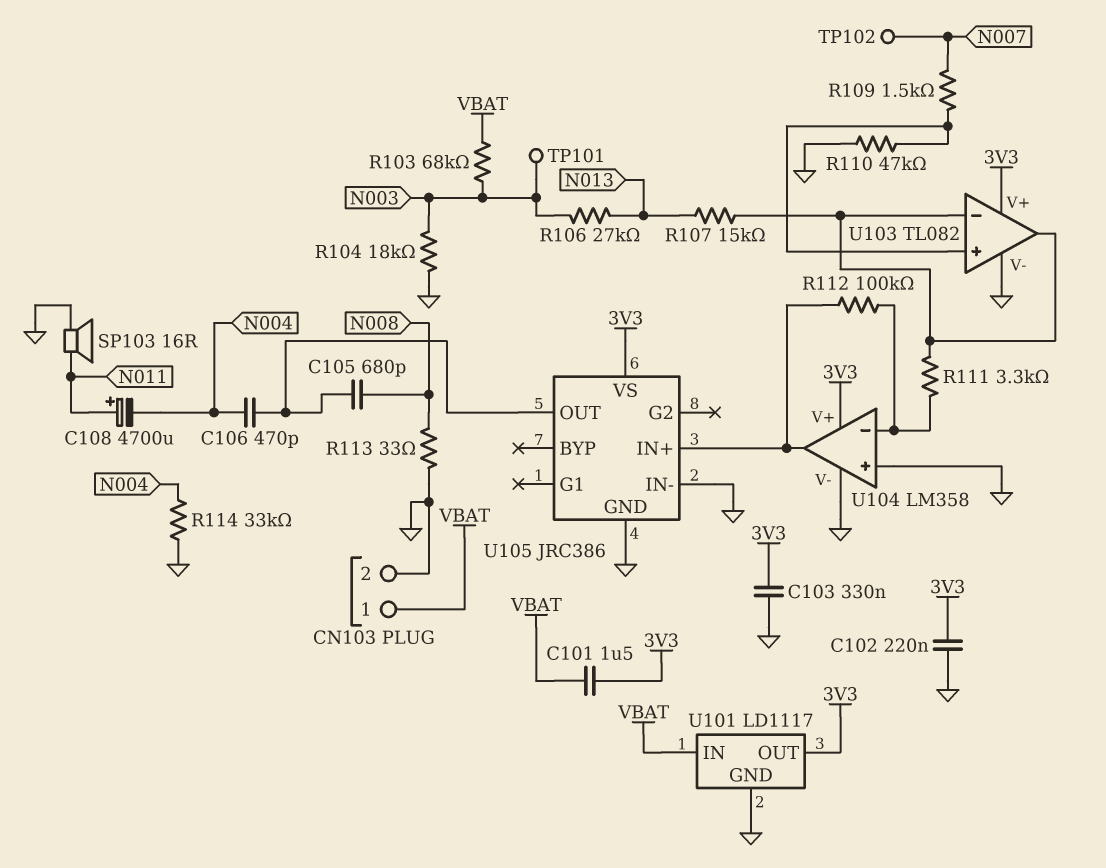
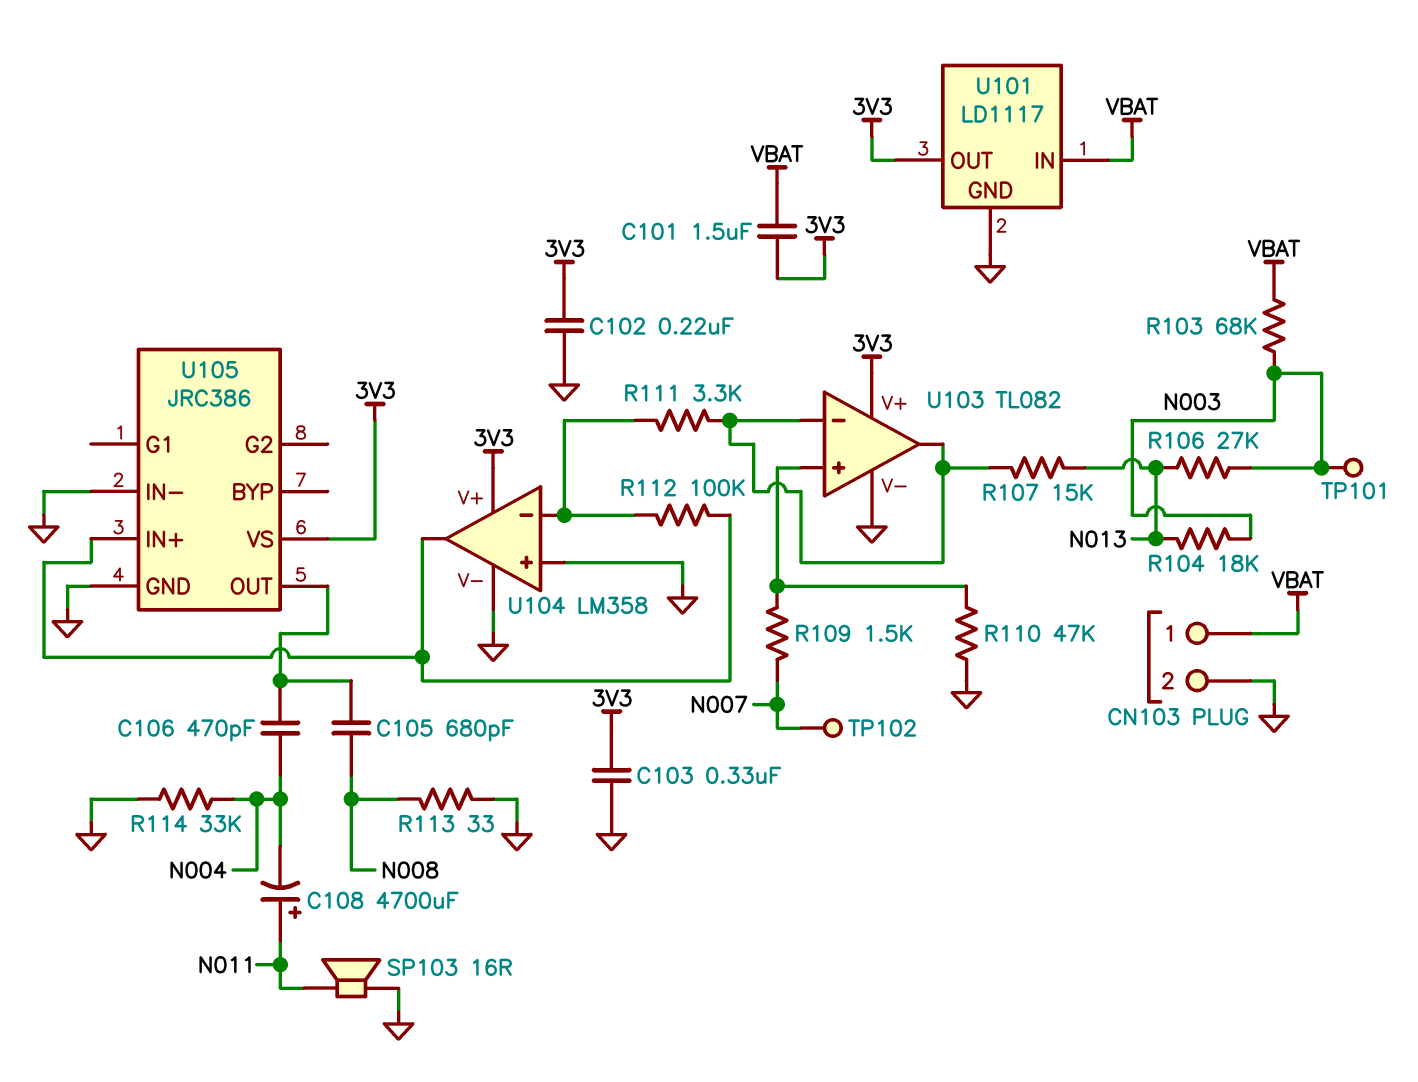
R104: 18k (GND, N003) -> 18k (N003, N013)

